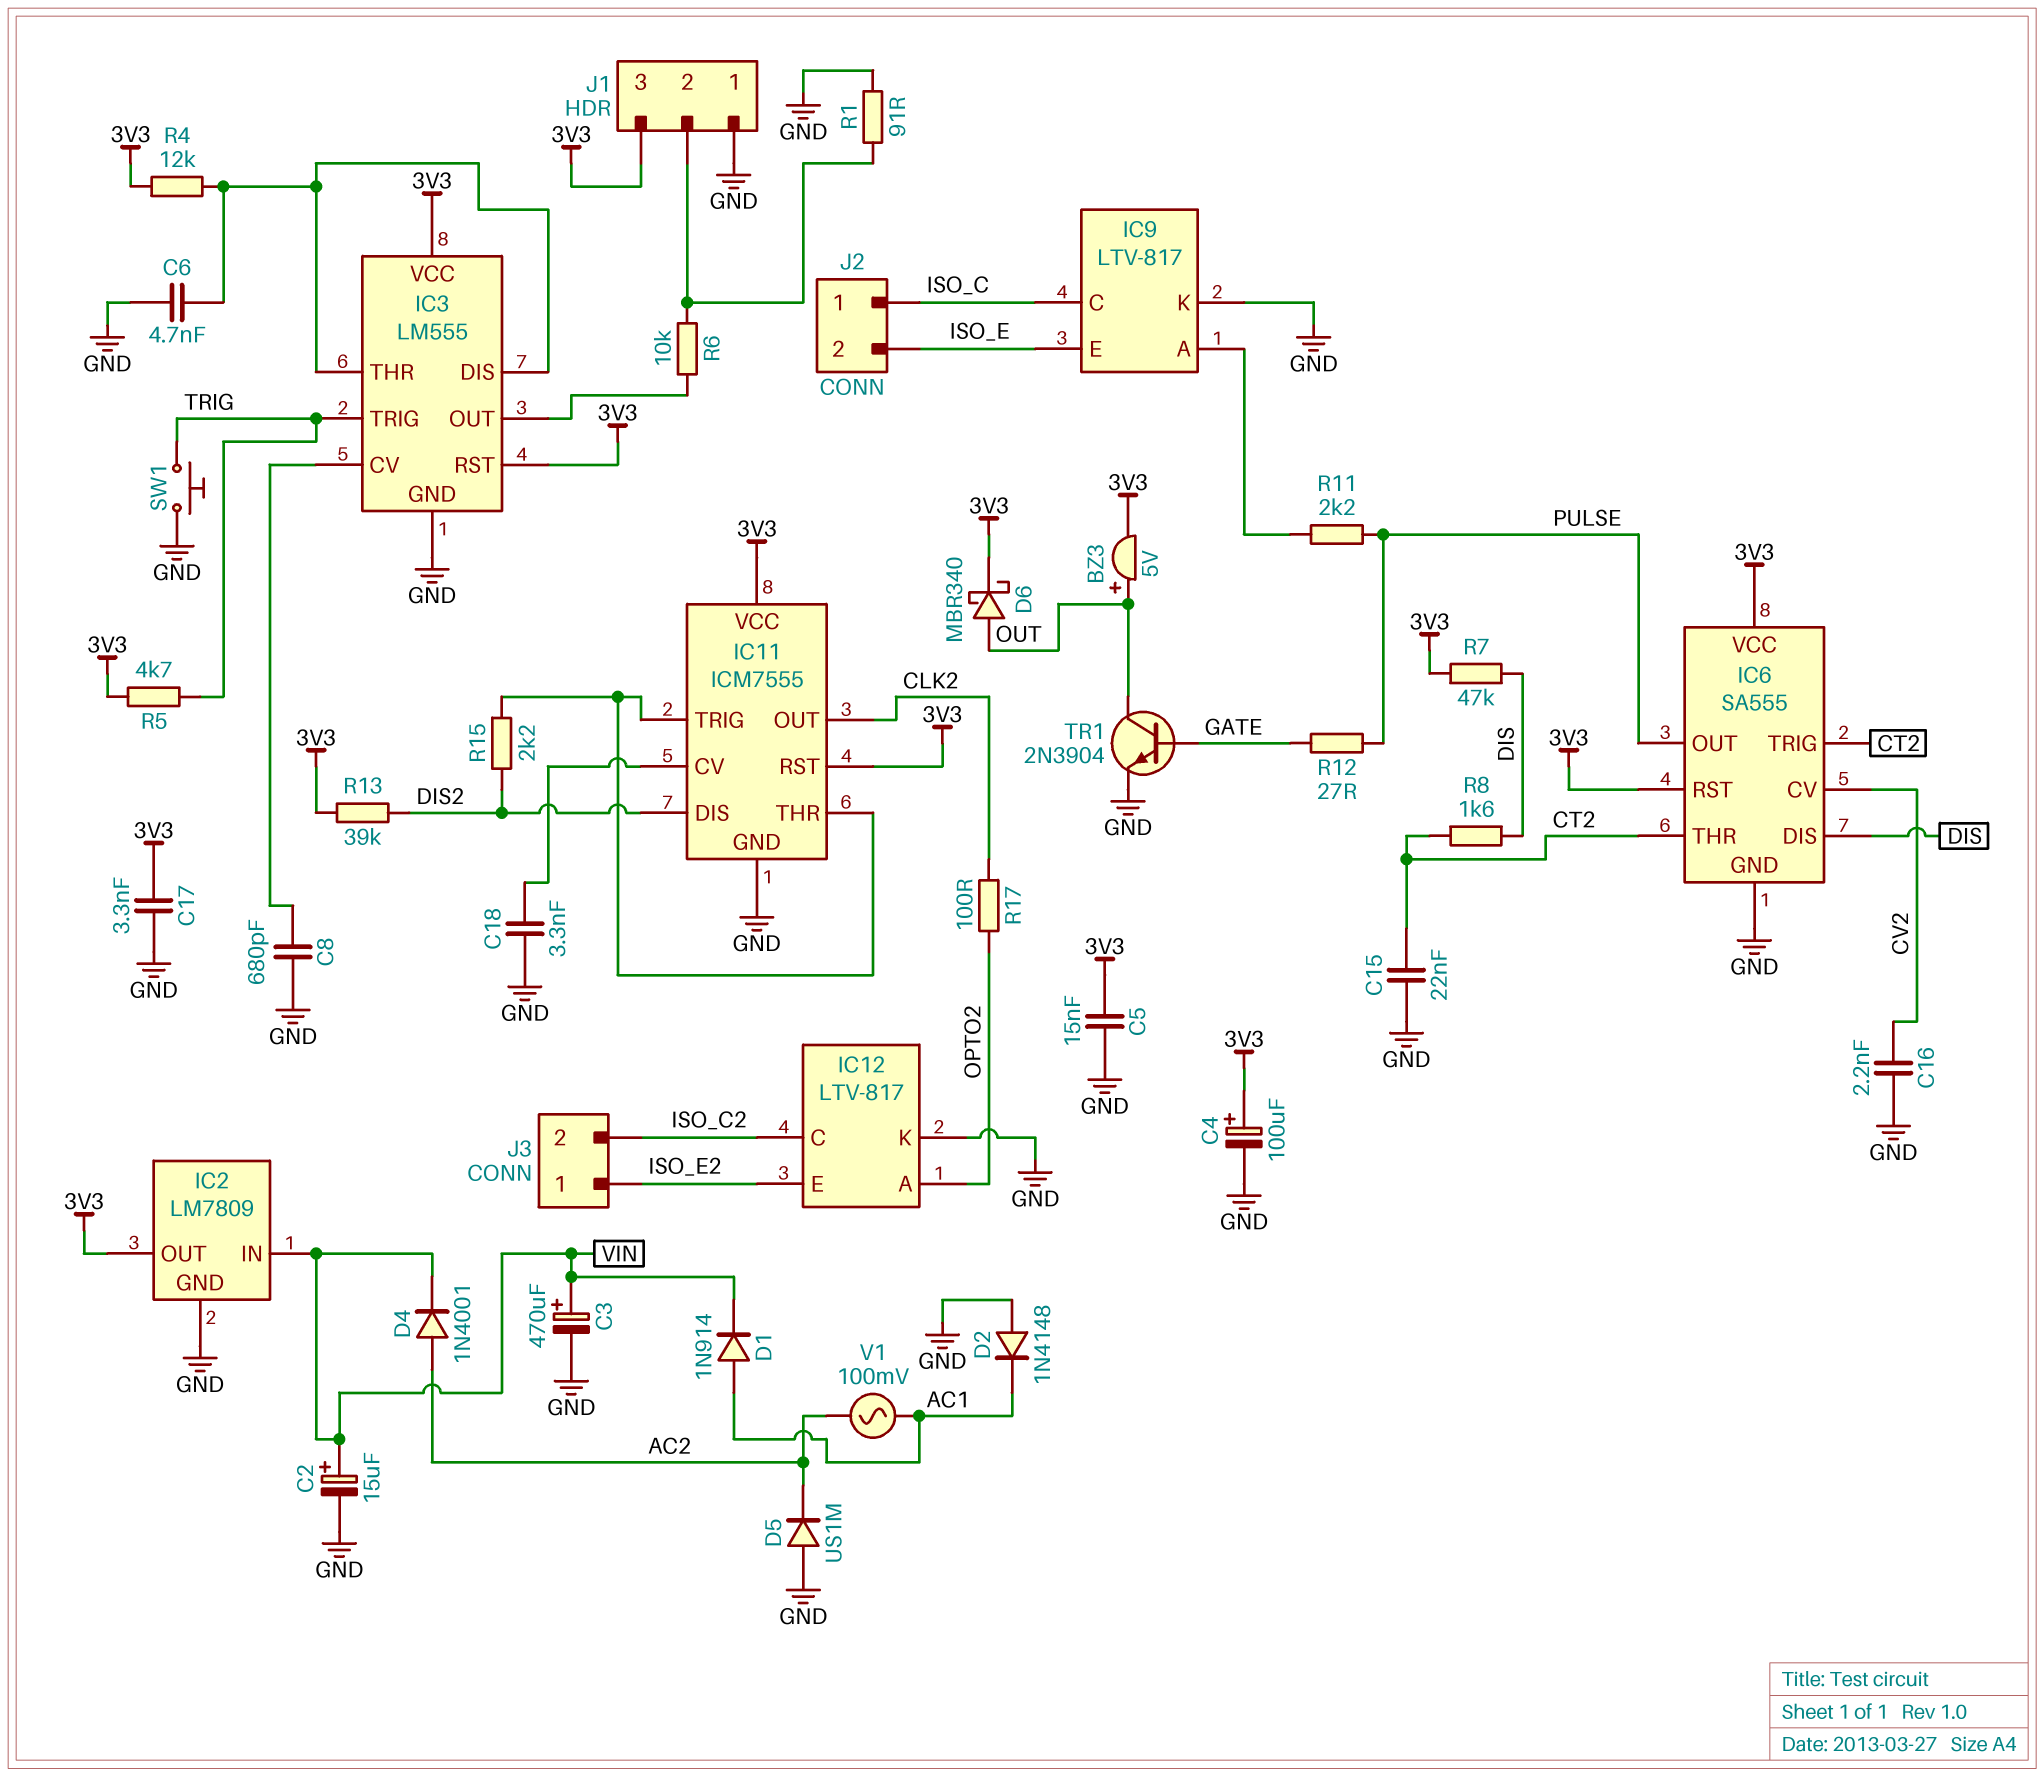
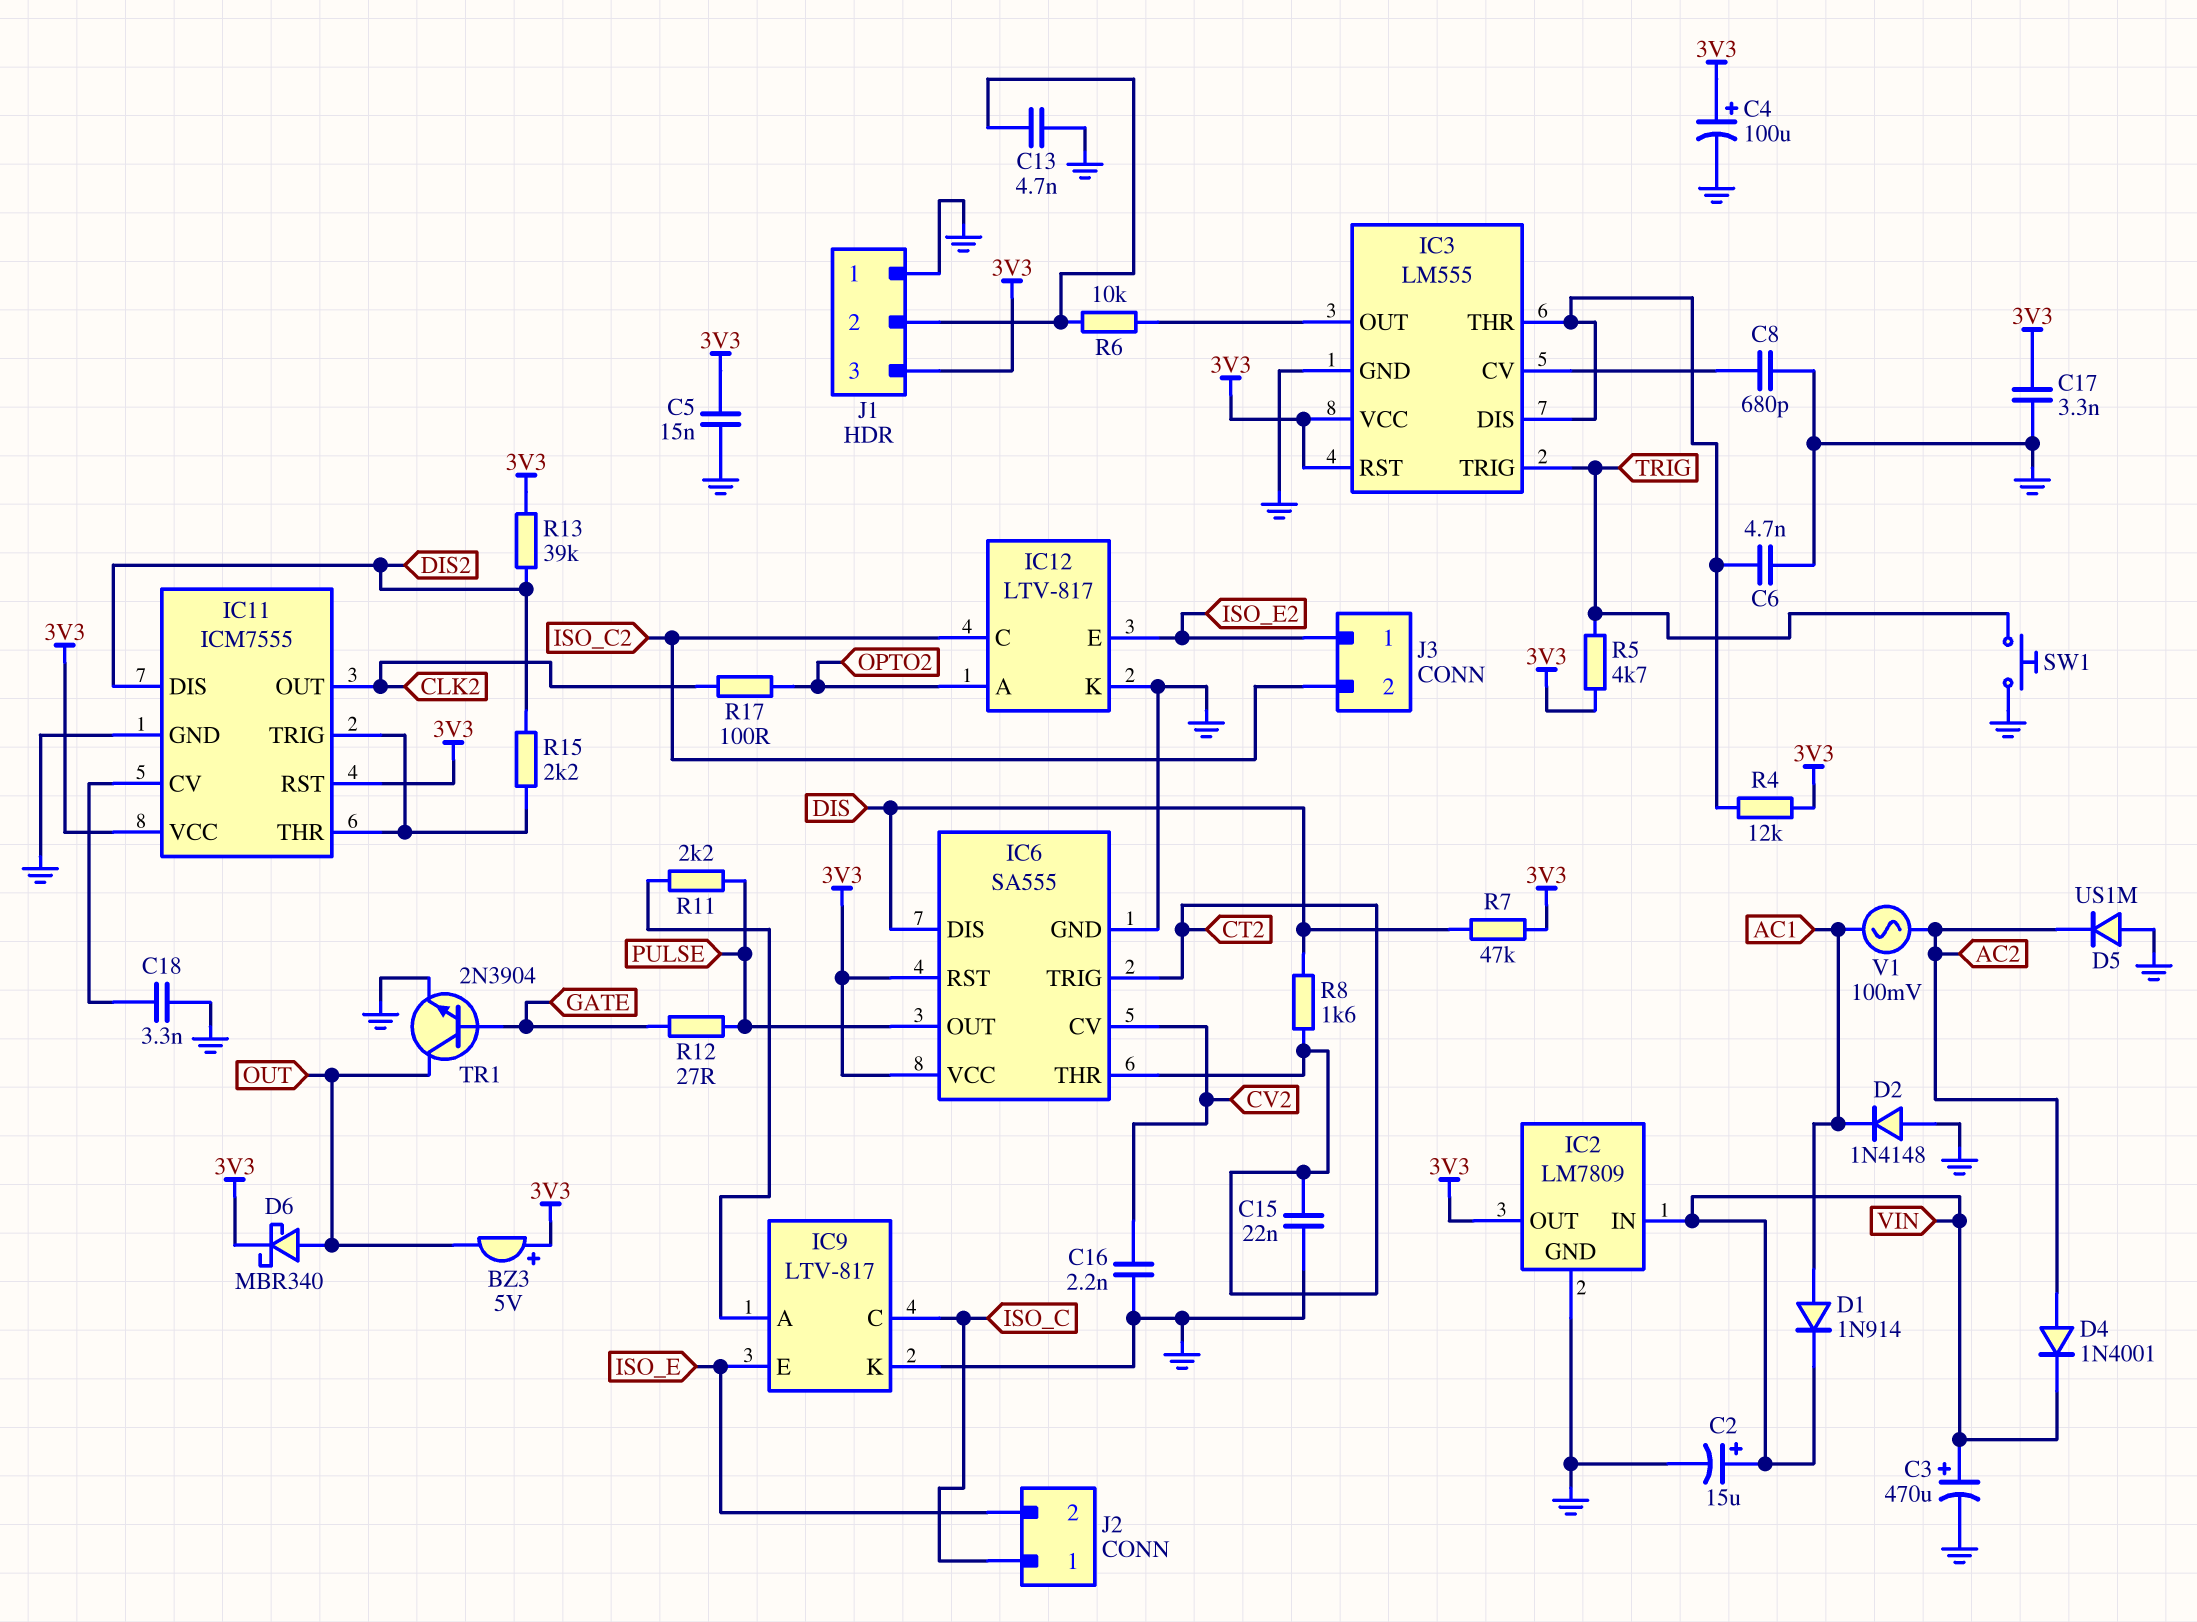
BZ3: buzzer 5V (plus OUT, minus 3V3) -> buzzer 5V (plus 3V3, minus OUT)
C13: none -> 4.7nF (GND, J1/2)
R1: 91 (GND, J1/2) -> none

